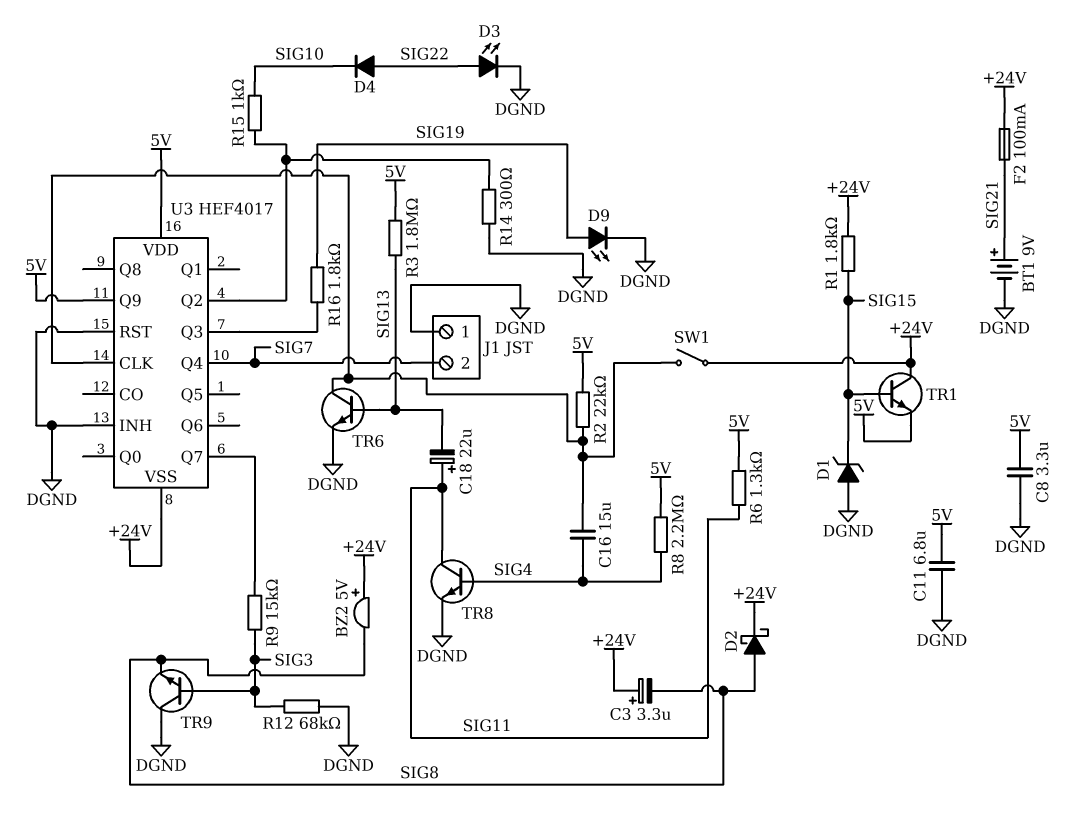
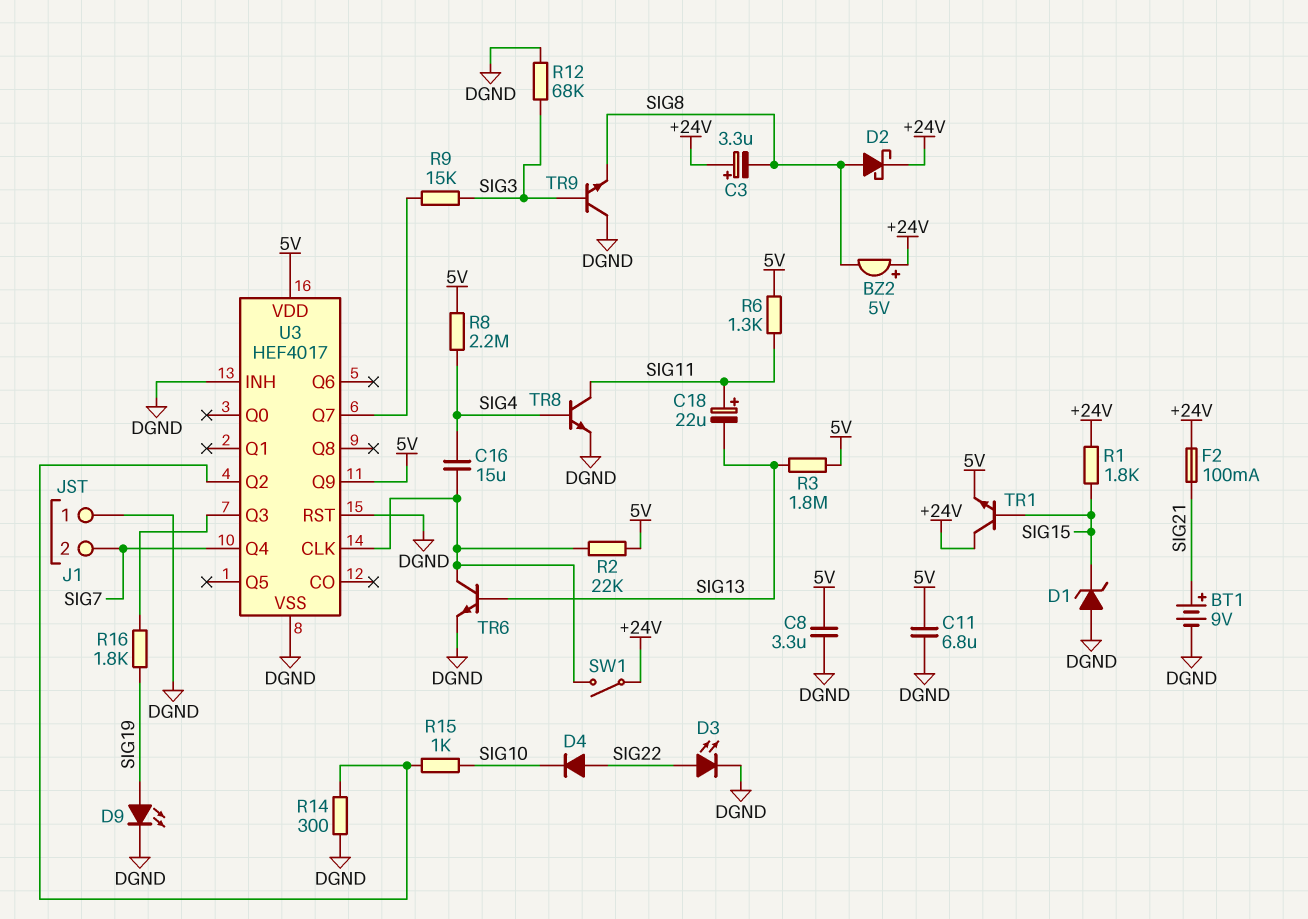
U3 pin VSS: +24V -> DGND

